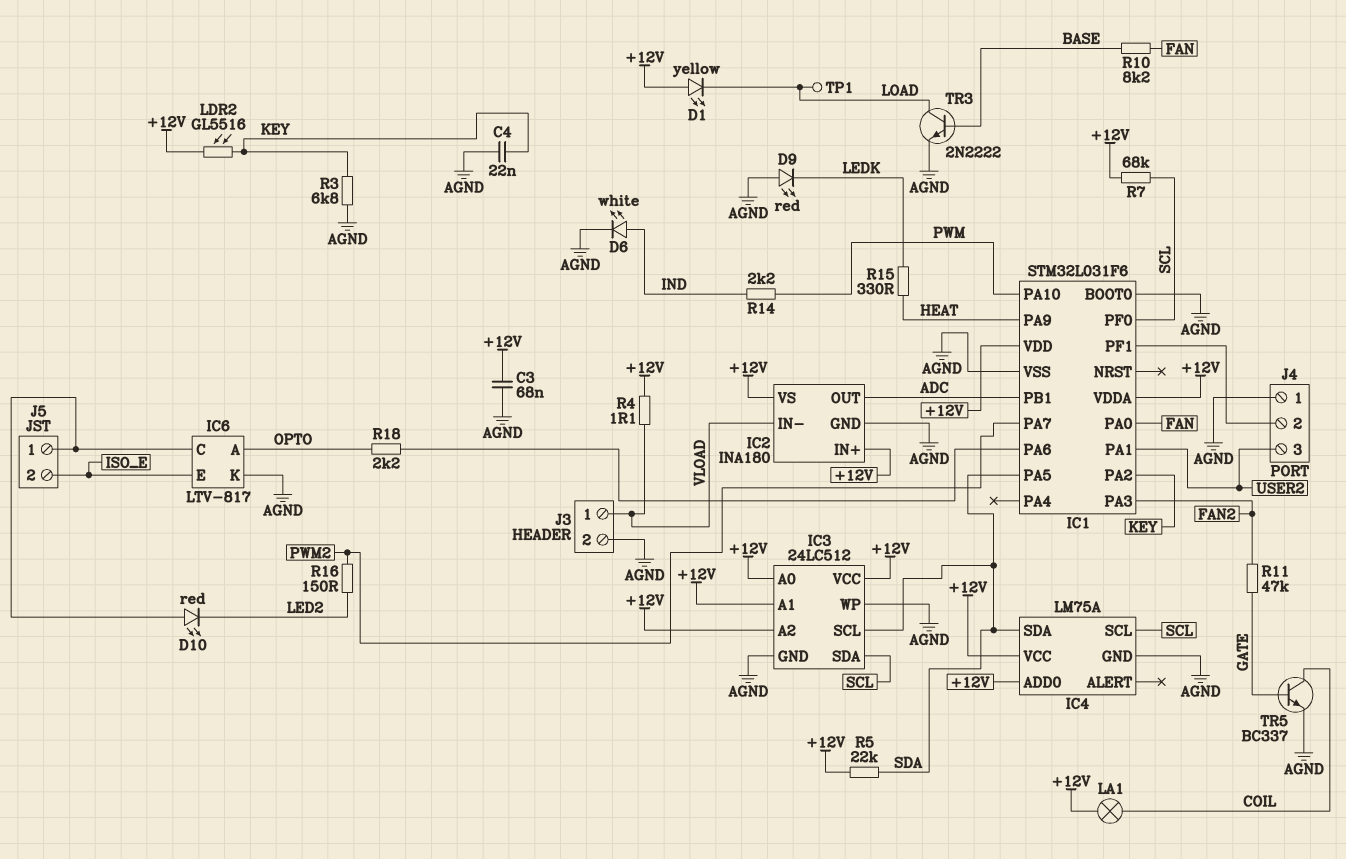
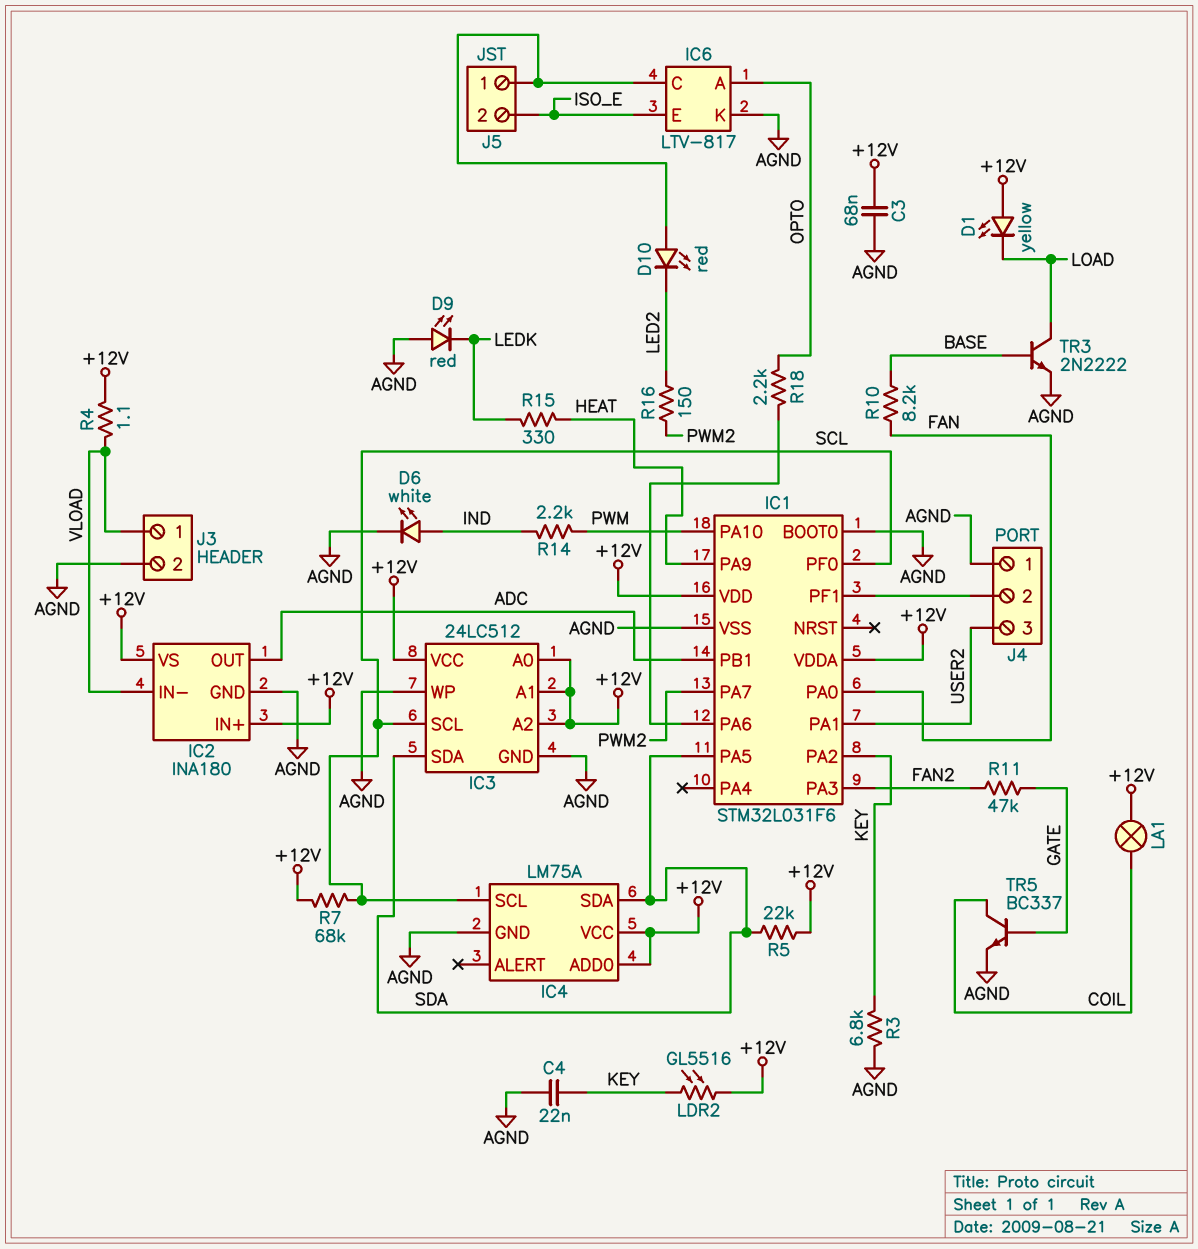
IC3 pin SCL: SDA -> SCL
IC3 pin SDA: SCL -> SDA
TP1: test point (LOAD) -> none

